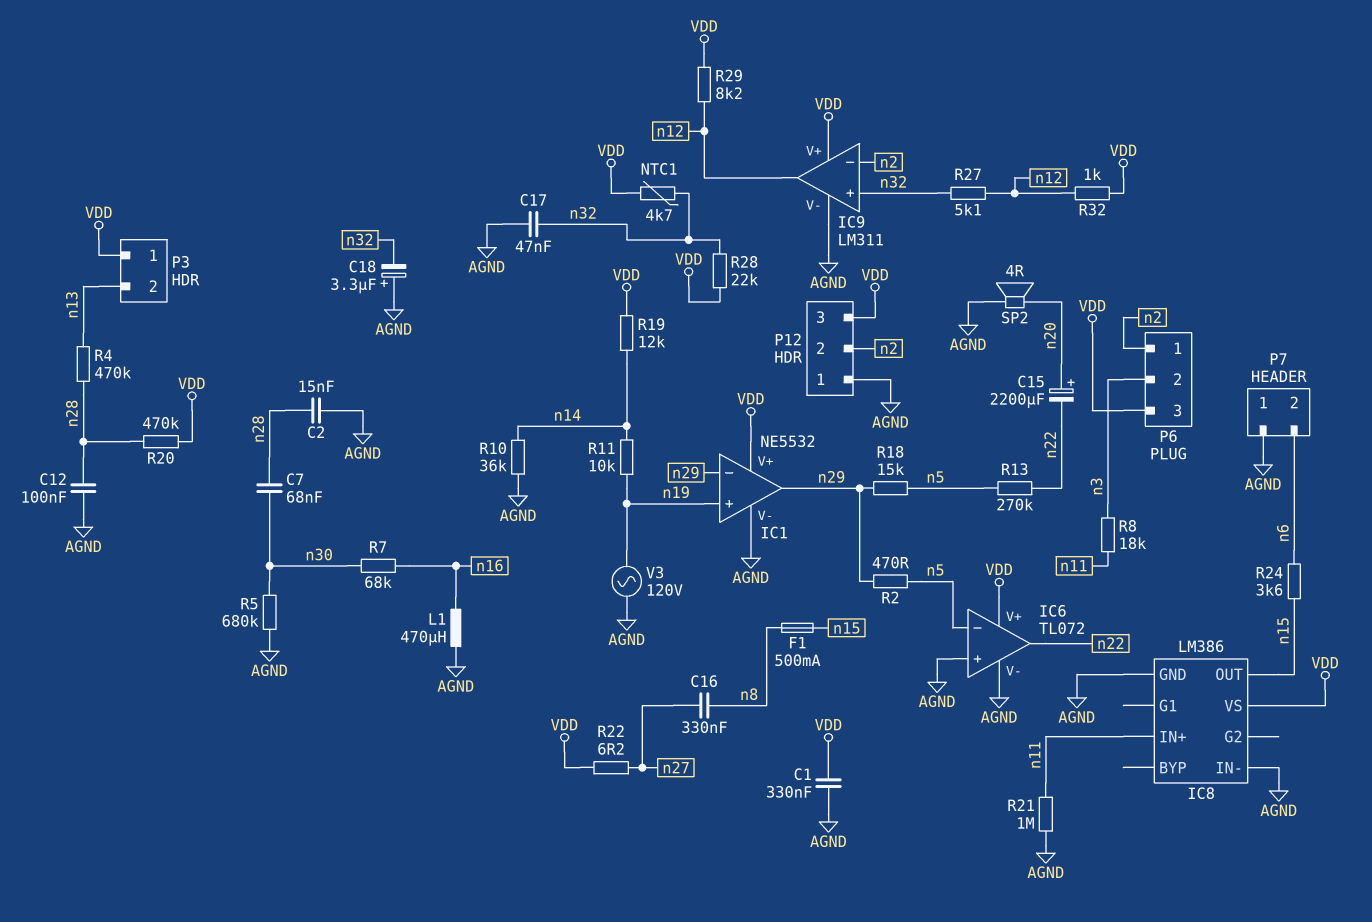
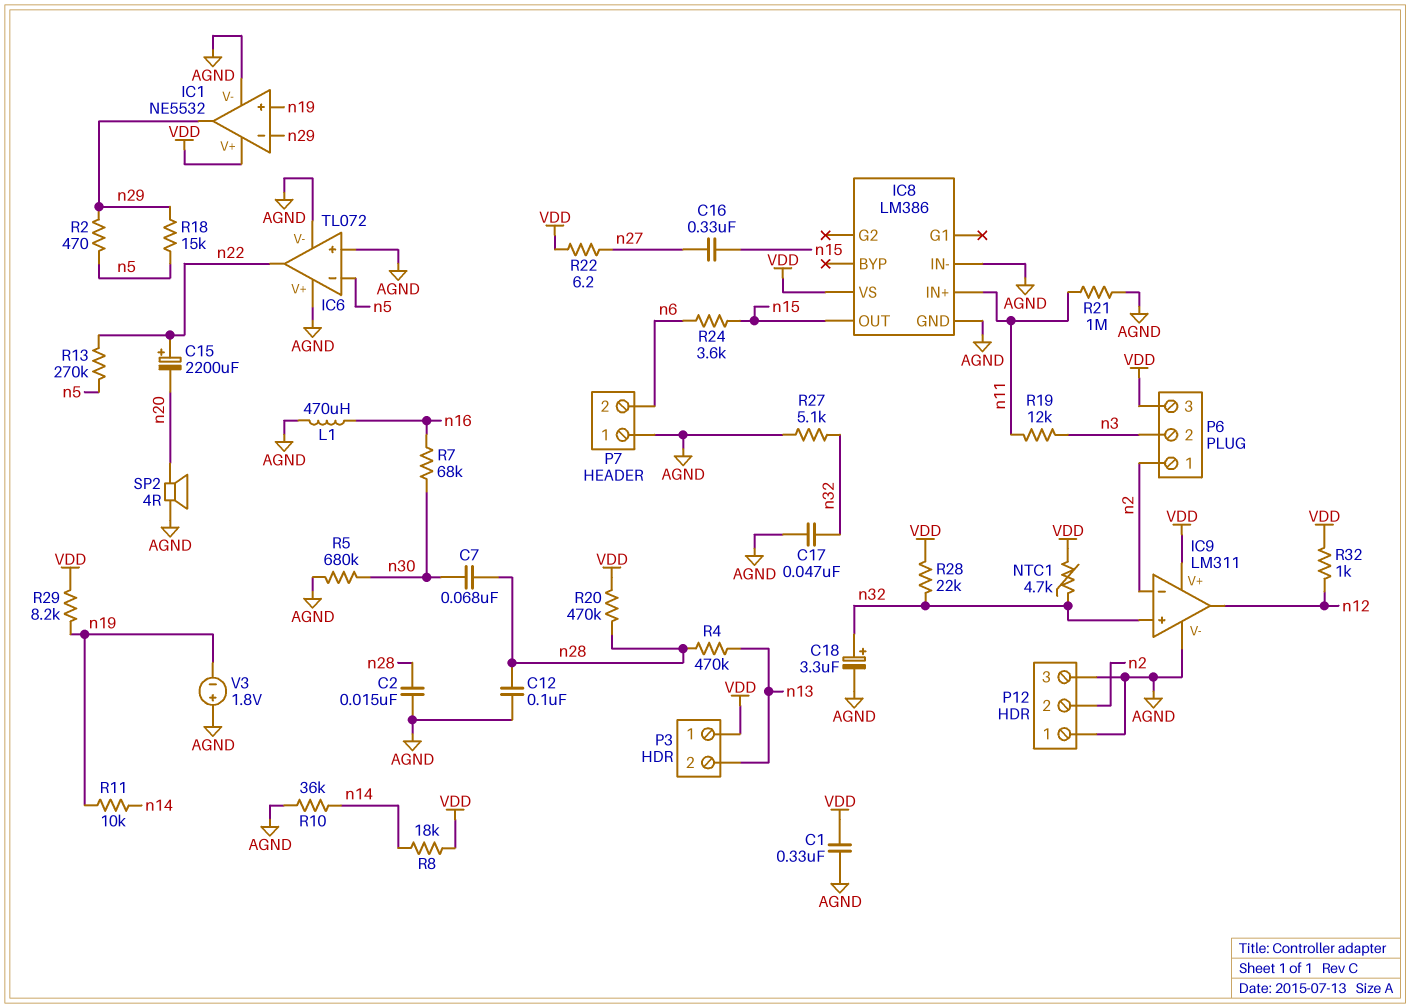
C15: 2200uF (plus n20, minus n22) -> 2200uF (plus n22, minus n20)
C16: 330nF (n8, n27) -> 330nF (n15, n27)
C18: 3.3uF (plus AGND, minus n32) -> 3.3uF (plus n32, minus AGND)
F1: 500mA (n8, n15) -> none
IC6 pin V+: VDD -> AGND
P12 pin 3: VDD -> AGND
R8: 18k (n3, n11) -> 18k (VDD, n14)
R19: 12k (VDD, n14) -> 12k (n3, n11)
R27: 5.1k (n12, n32) -> 5.1k (AGND, n32)
R29: 8.2k (VDD, n12) -> 8.2k (VDD, n19)
V3: AC 120V (AGND, n19) -> 1.8V (plus AGND, minus n19)

